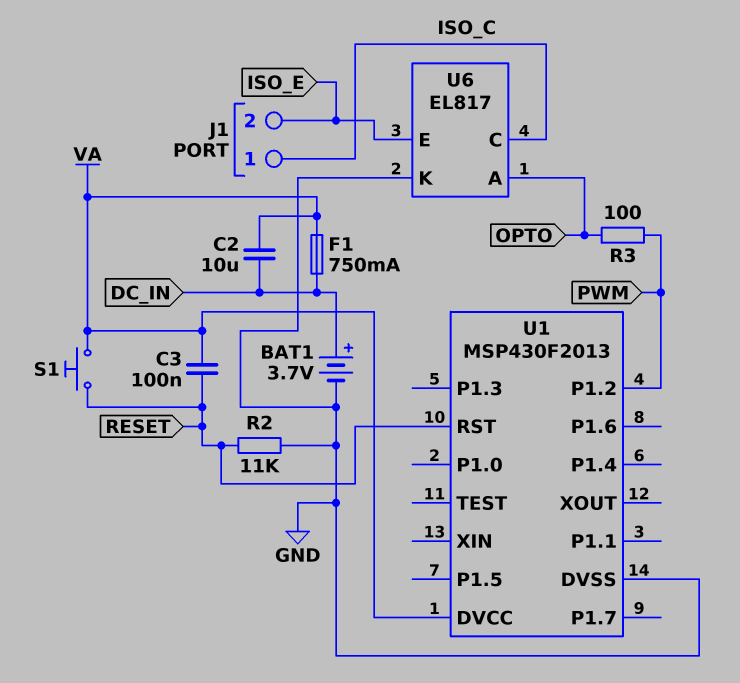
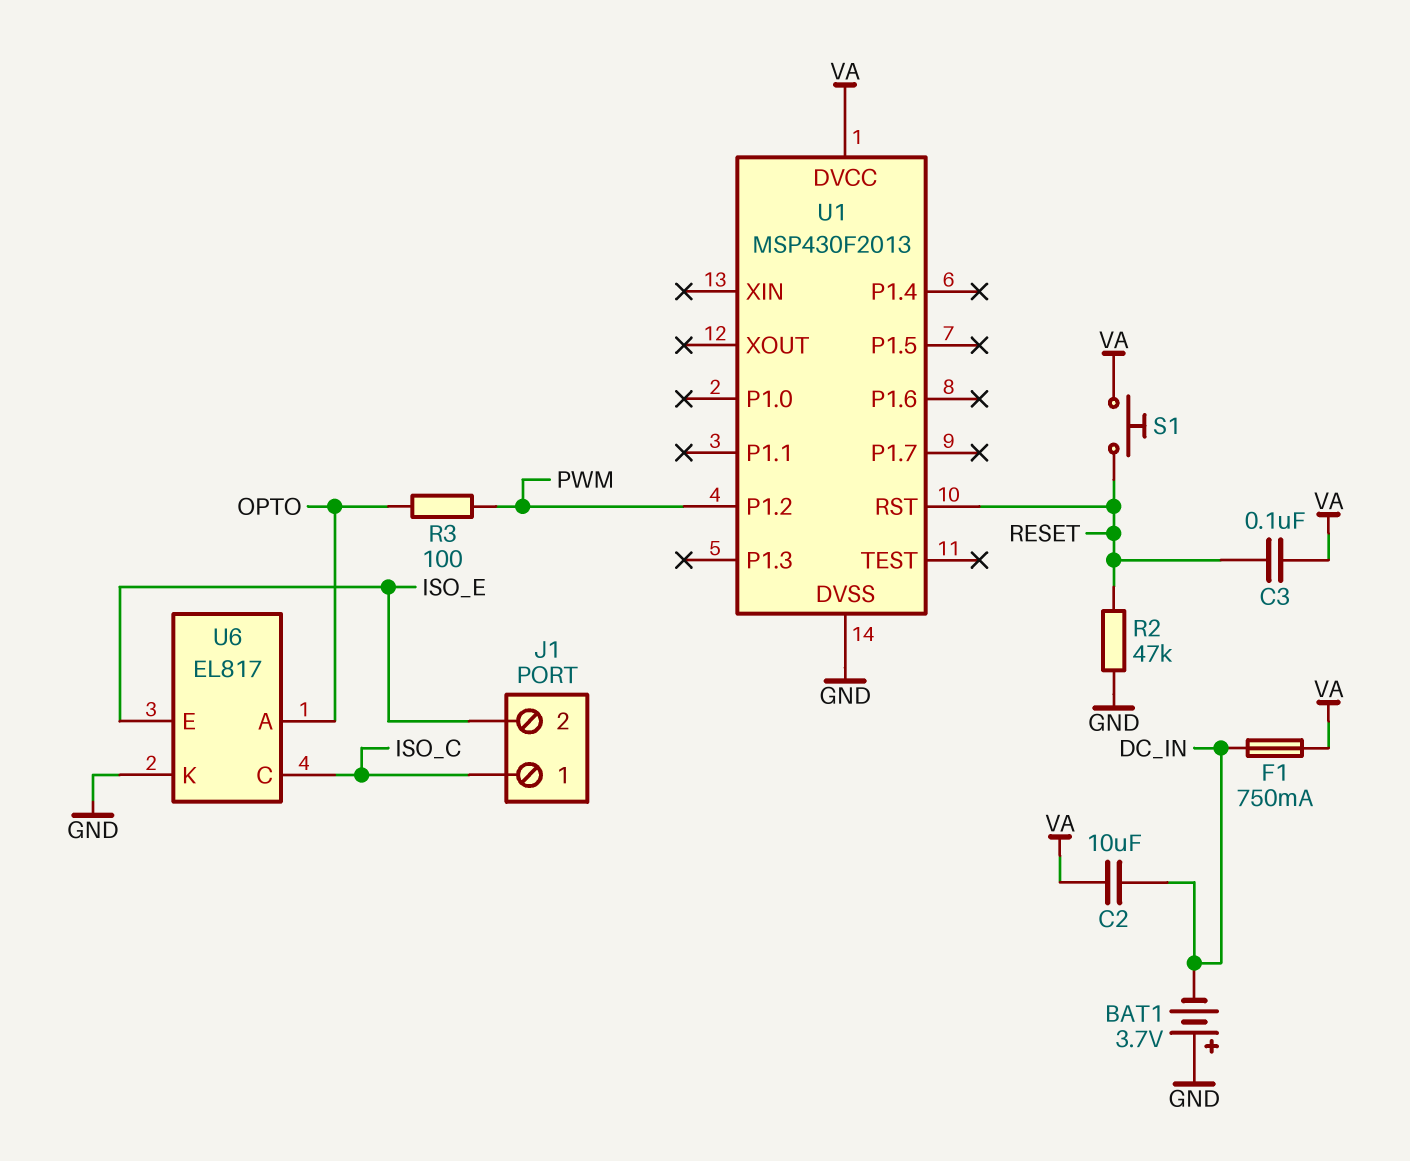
BAT1: 3.7V (plus DC_IN, minus GND) -> 3.7V (plus GND, minus DC_IN)
R2: 11k (GND, RESET) -> 47k (GND, RESET)

